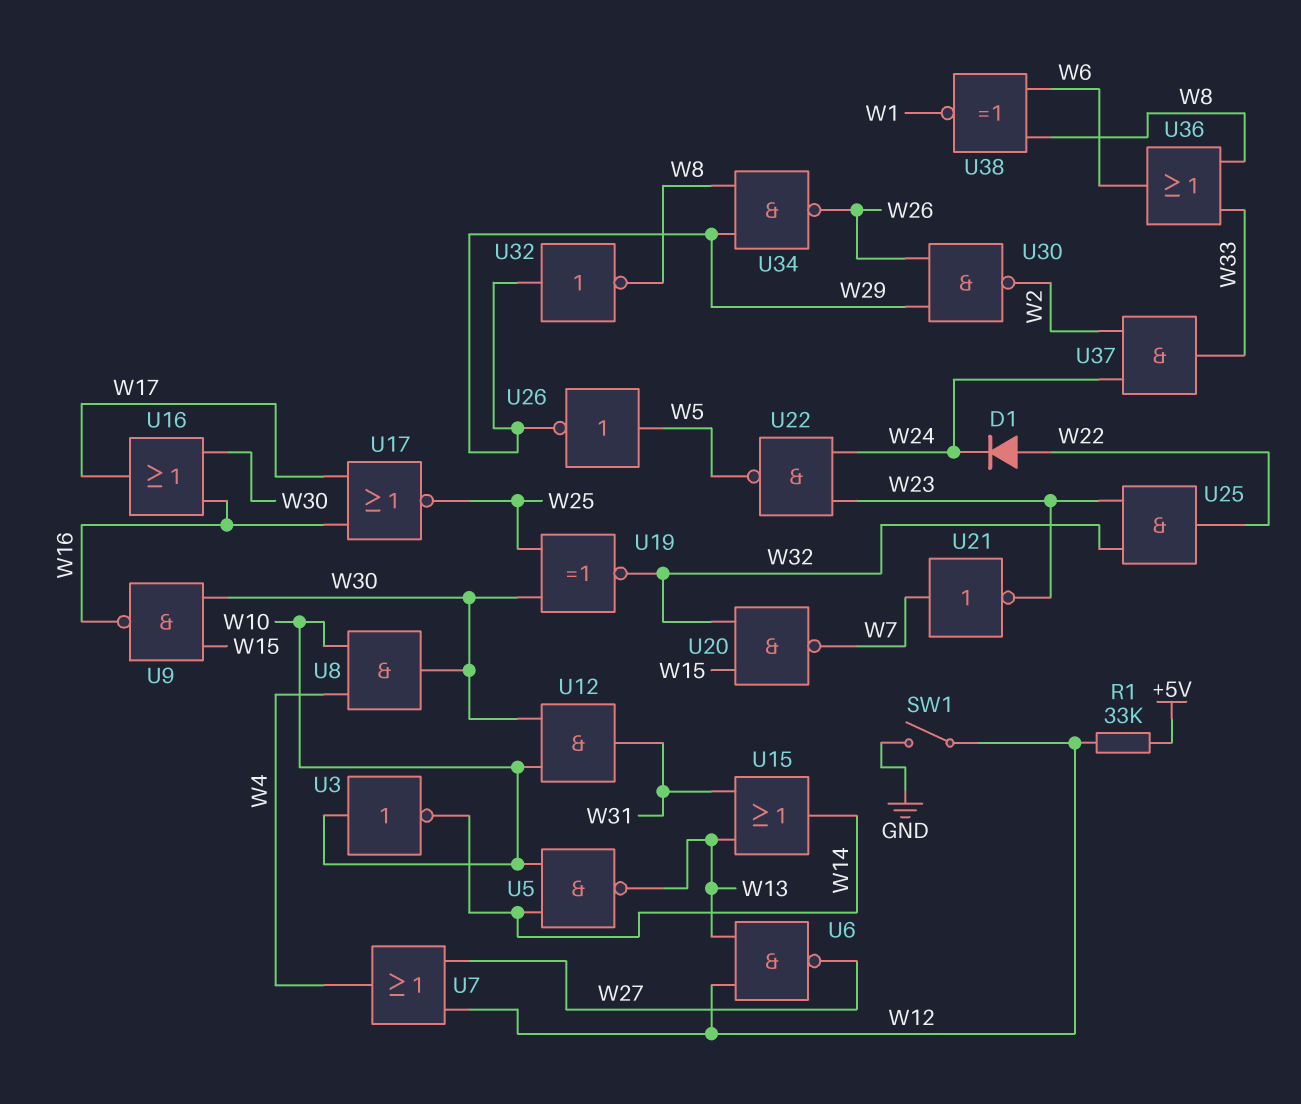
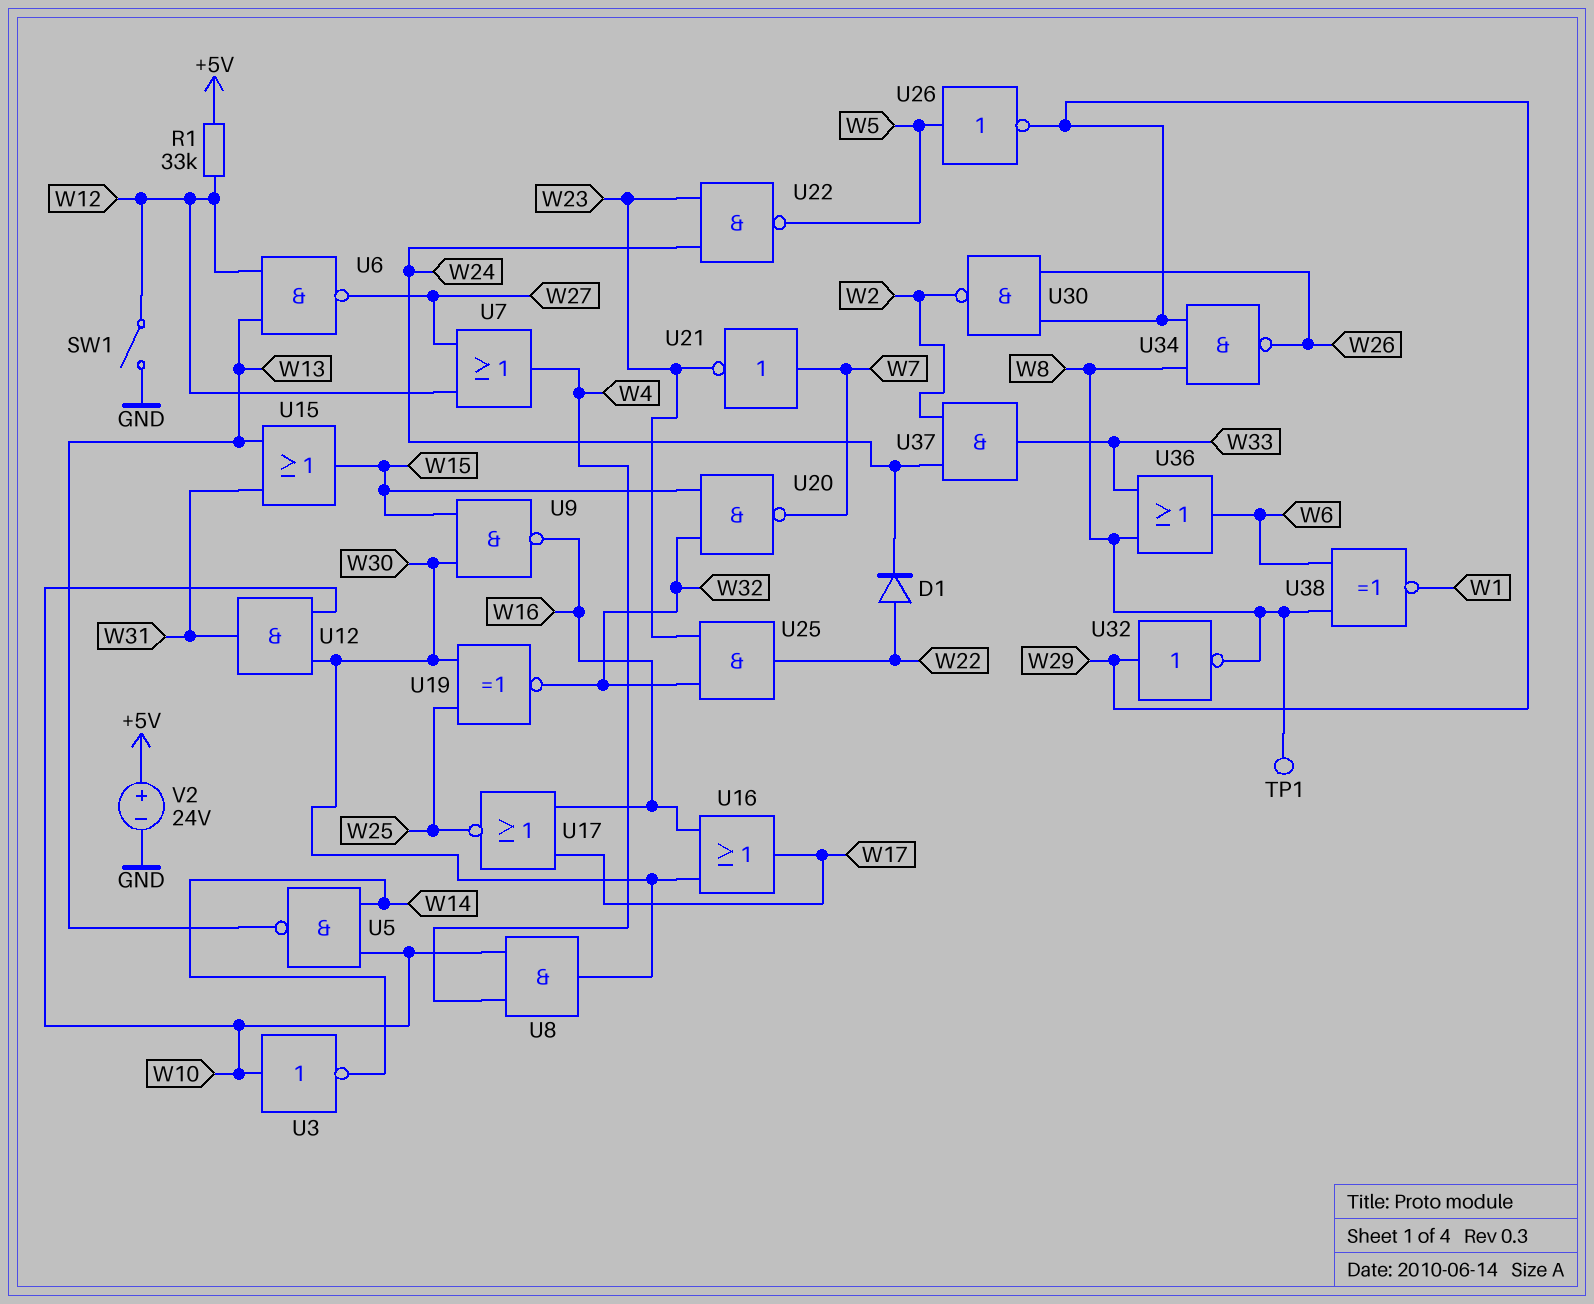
TP1: none -> test point (W8)
U15: OR (in W13, in W31, out W14) -> OR (in W13, in W31, out W15)
V2: none -> 24V (plus +5V, minus GND)

